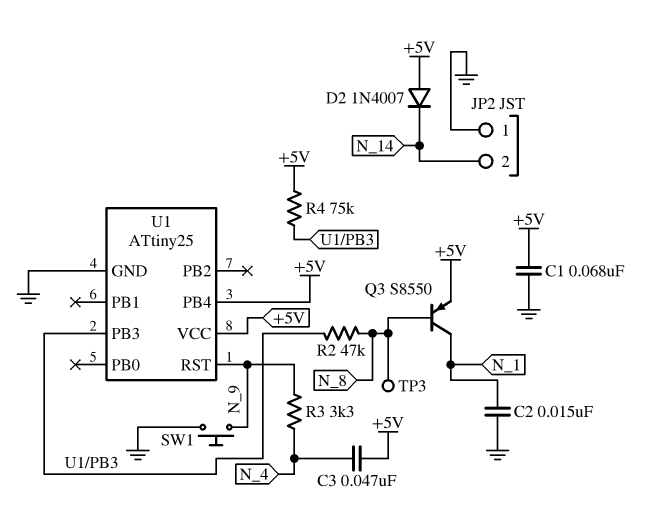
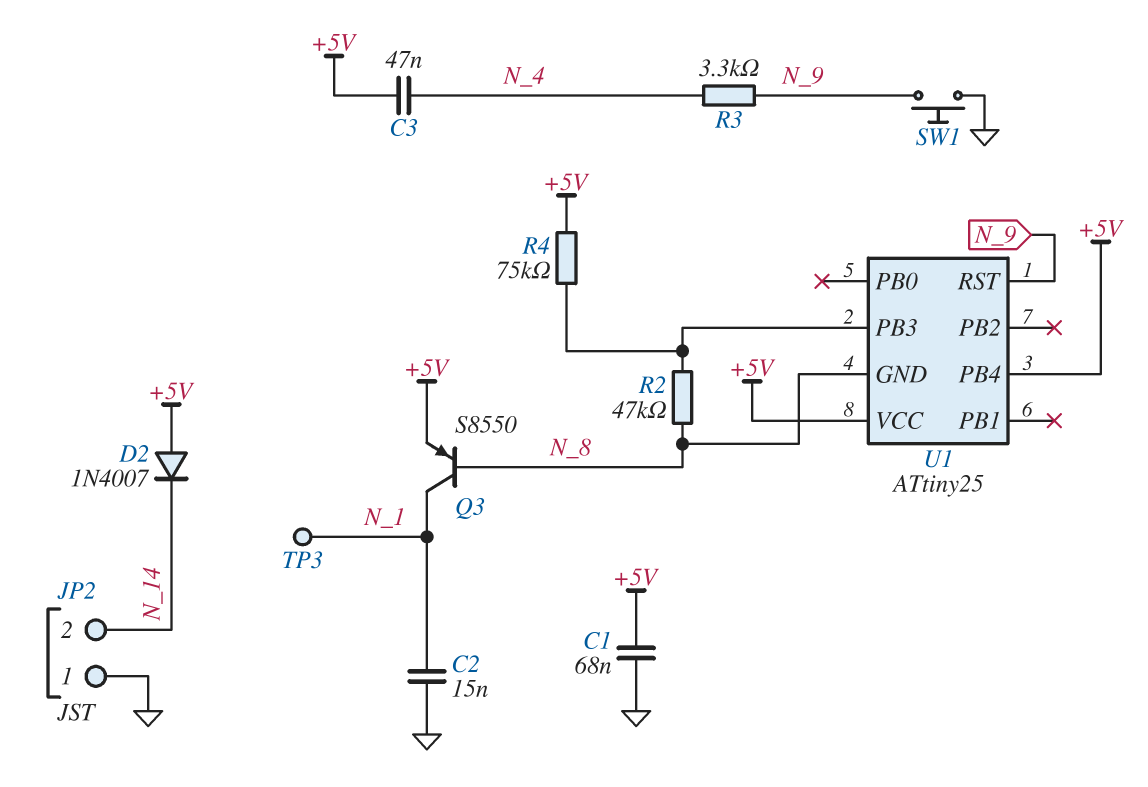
TP3: test point (N_8) -> test point (N_1)
U1 pin GND: GND -> N_8

